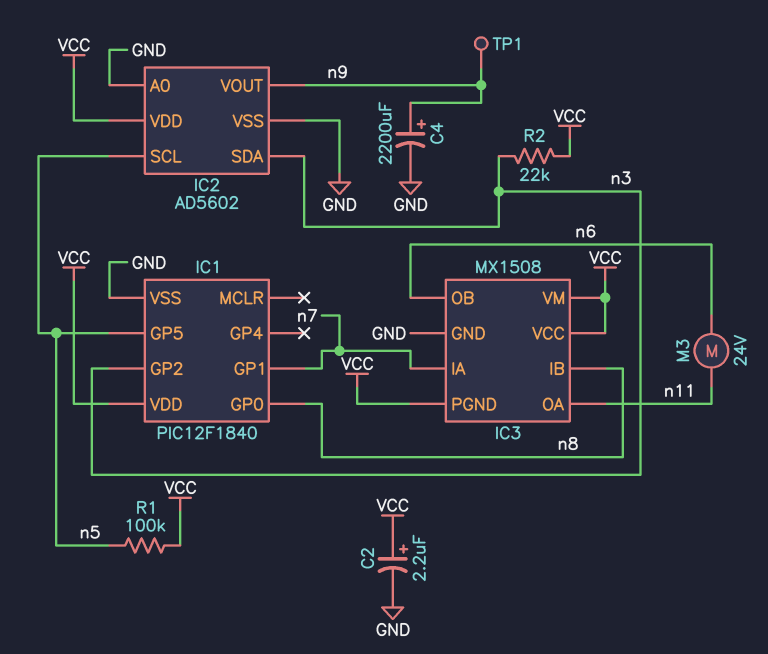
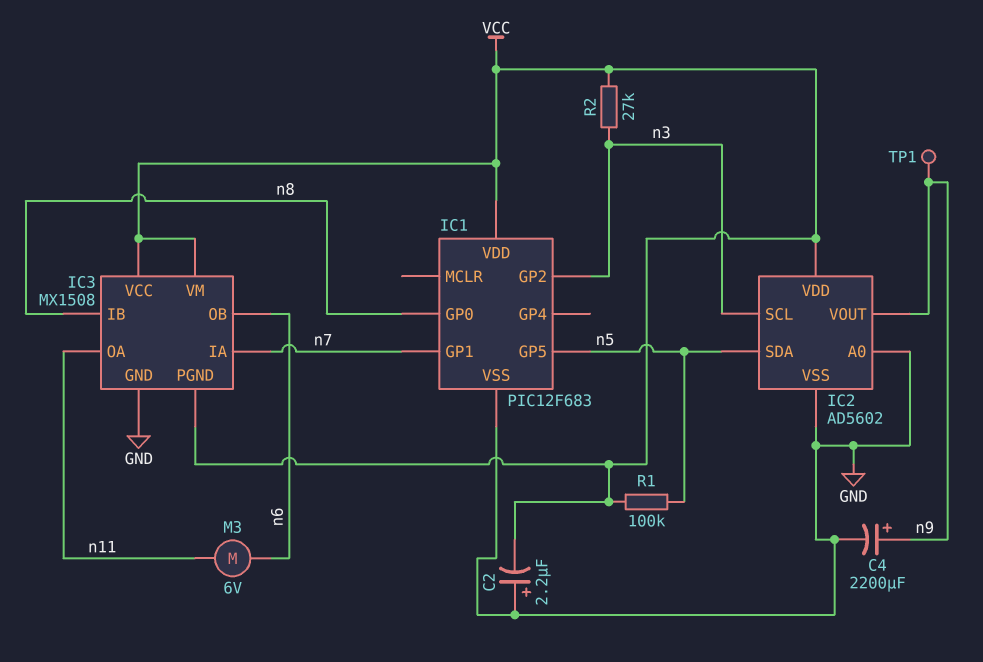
C2: 2.2uF (plus VCC, minus GND) -> 2.2uF (plus GND, minus VCC)
IC1: PIC12F1840 -> PIC12F683
IC2 pin SCL: n5 -> n3
IC2 pin SDA: n3 -> n5
M3: motor 24V (n6, n11) -> motor 6V (n6, n11)
R2: 22k (VCC, n3) -> 27k (VCC, n3)

